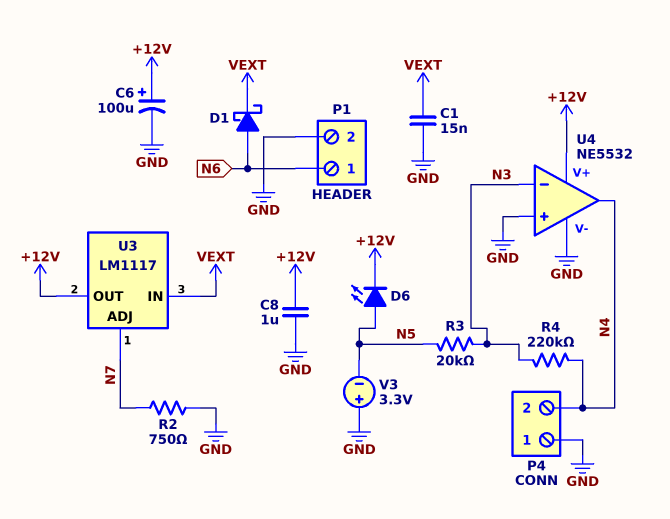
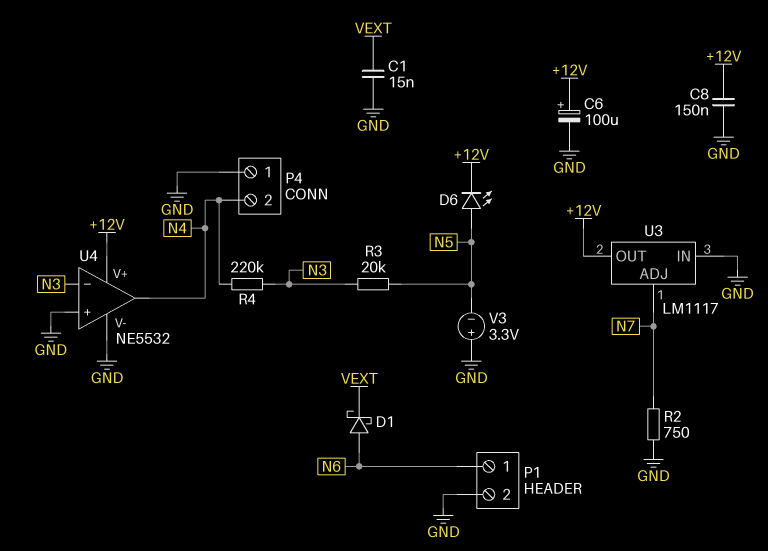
C8: 1uF (+12V, GND) -> 150nF (+12V, GND)
U3 pin IN: VEXT -> GND

